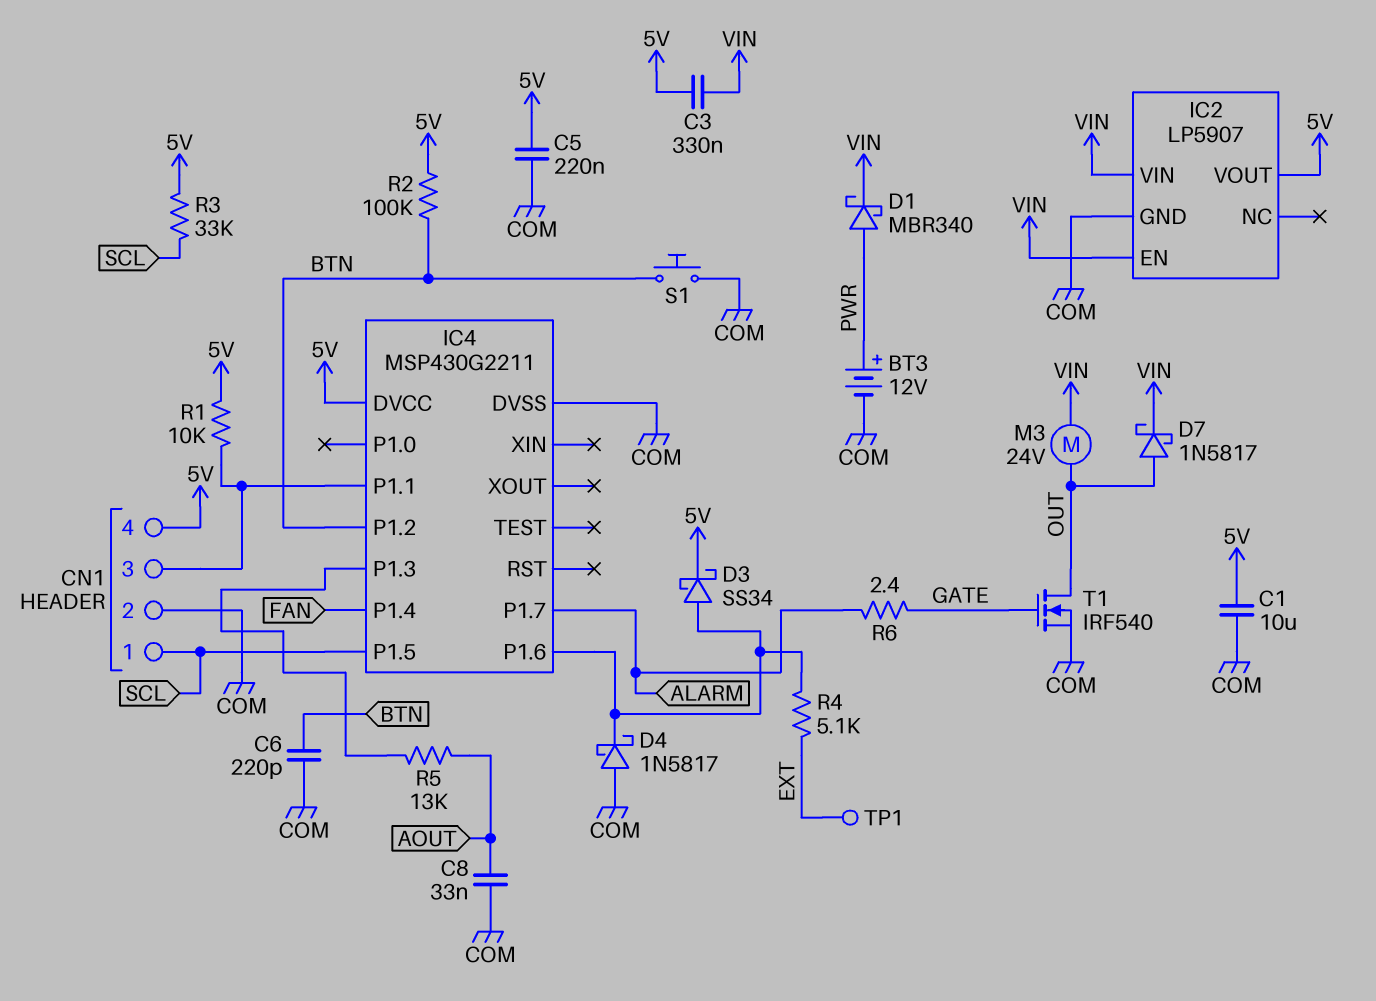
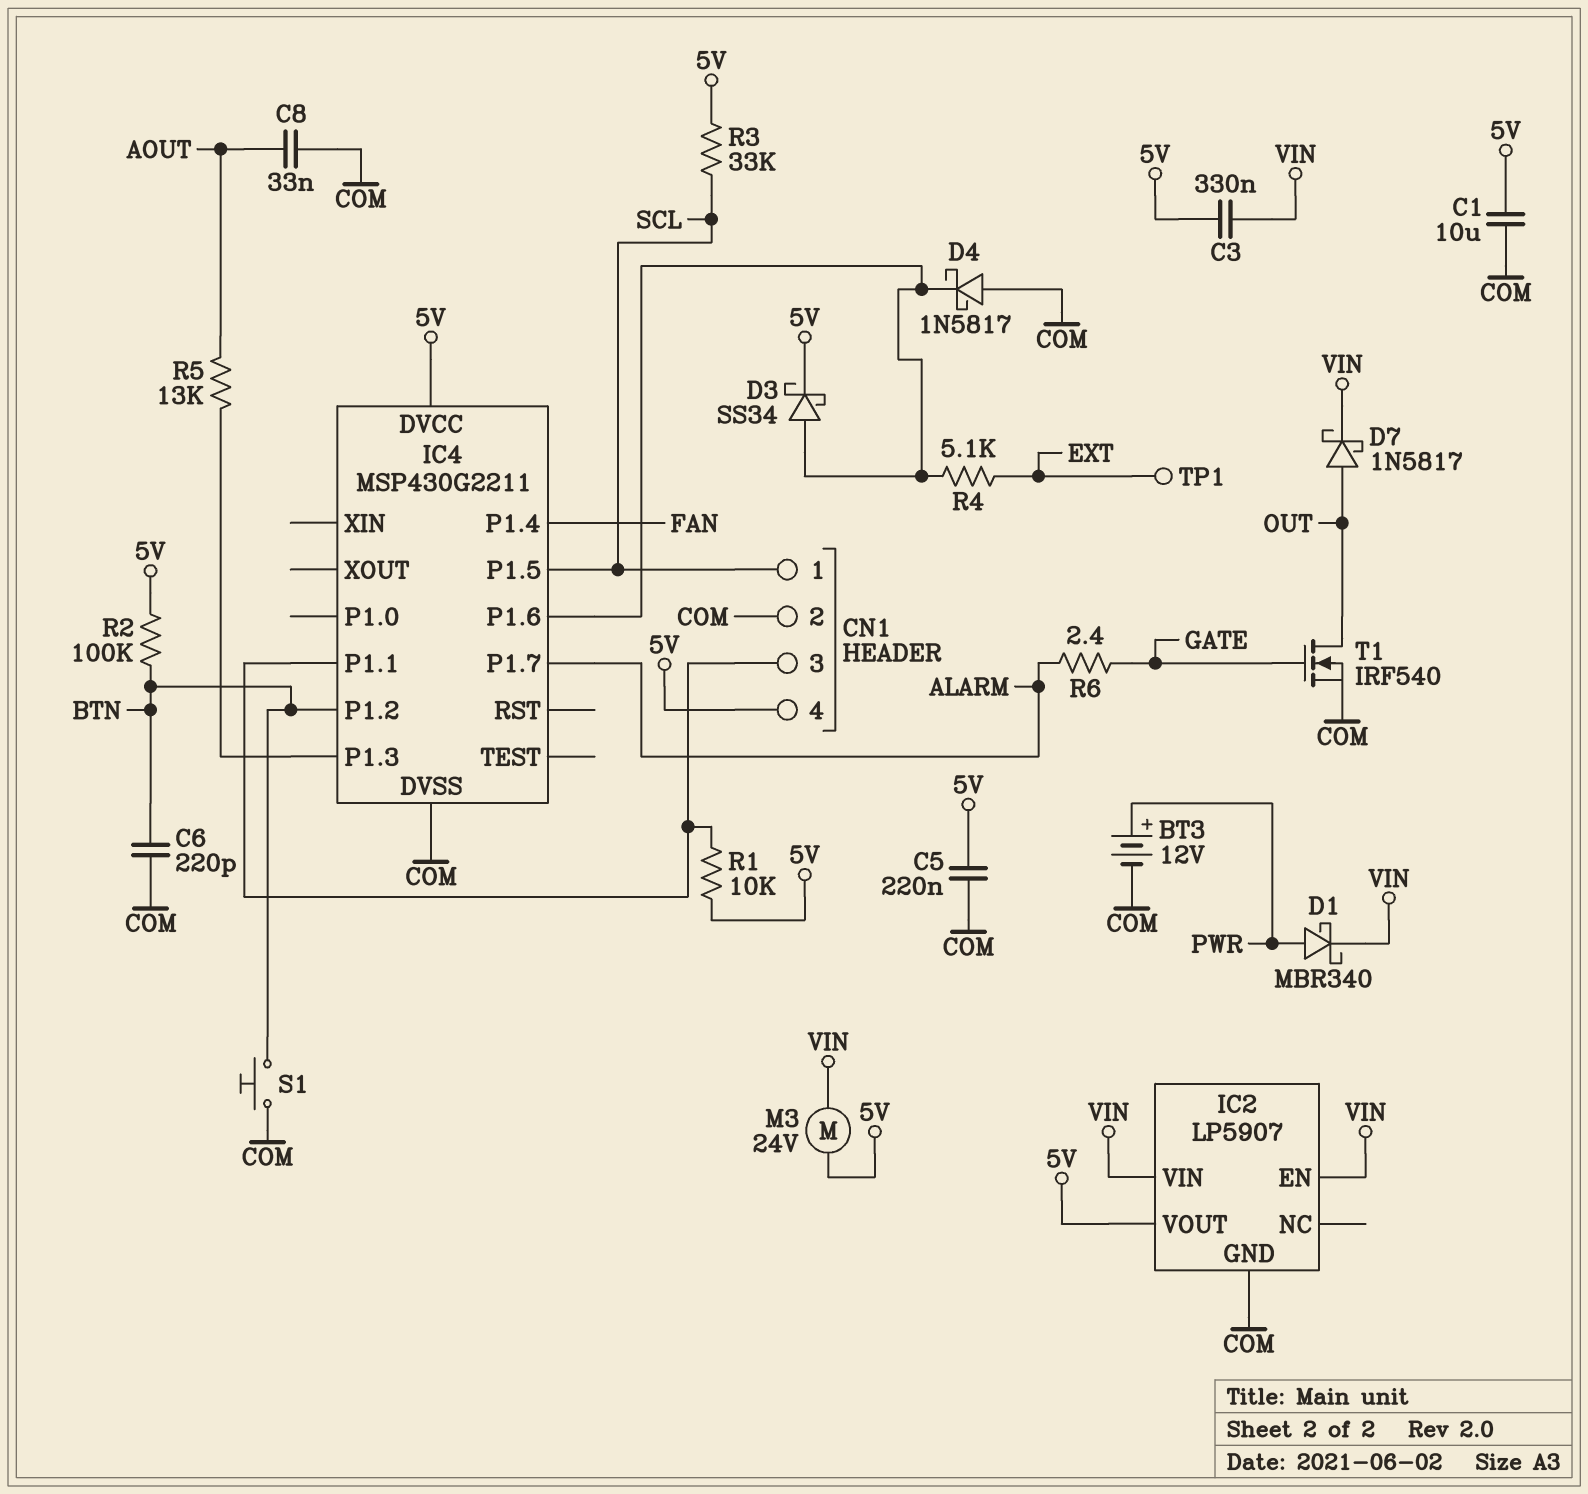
M3: motor 24V (OUT, VIN) -> motor 24V (5V, VIN)

